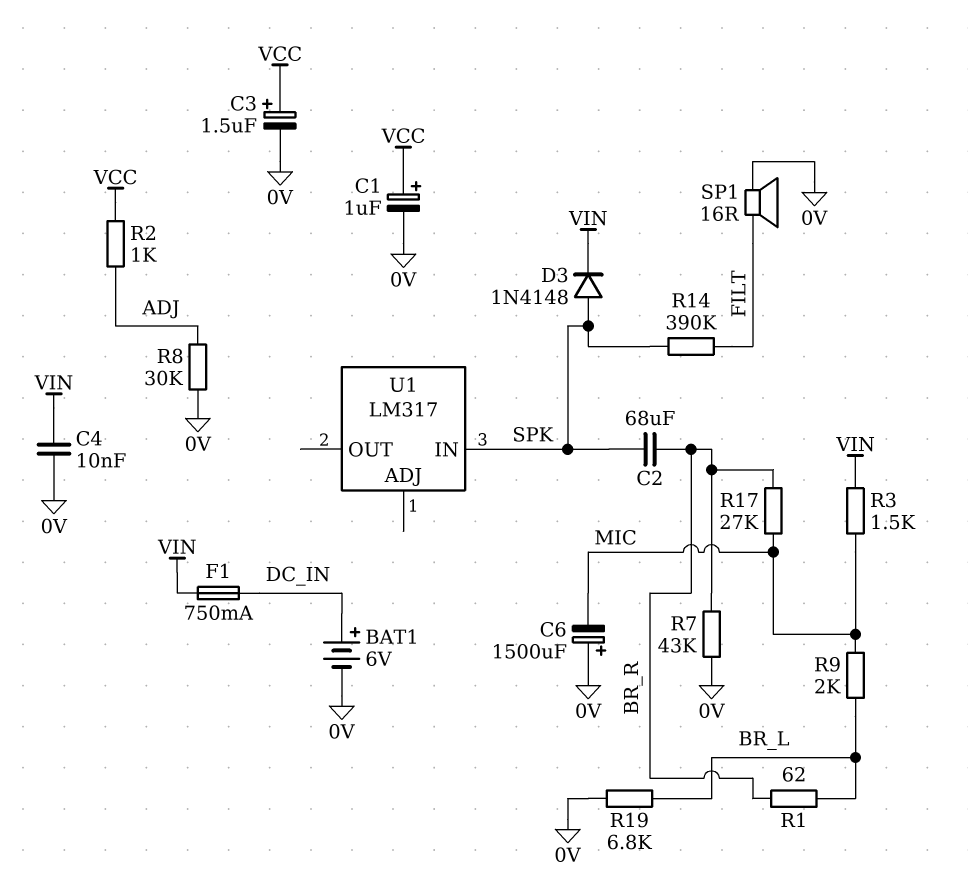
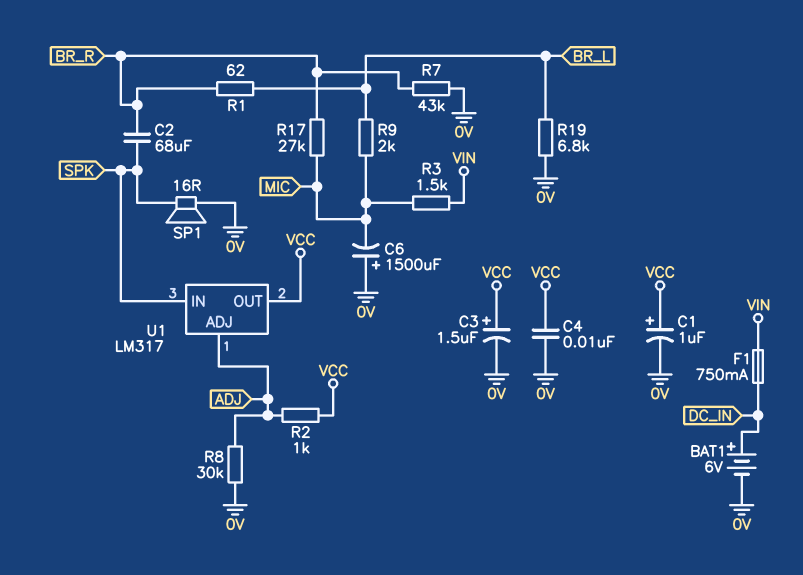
C4: 10nF (0V, VIN) -> 10nF (0V, VCC)
D3: diode 1N4148 (A SPK, K VIN) -> none
R14: 390k (FILT, SPK) -> none
SP1: speaker 16R (0V, FILT) -> speaker 16R (0V, SPK)
U1 pin ADJ: none -> ADJ
U1 pin OUT: none -> VCC

